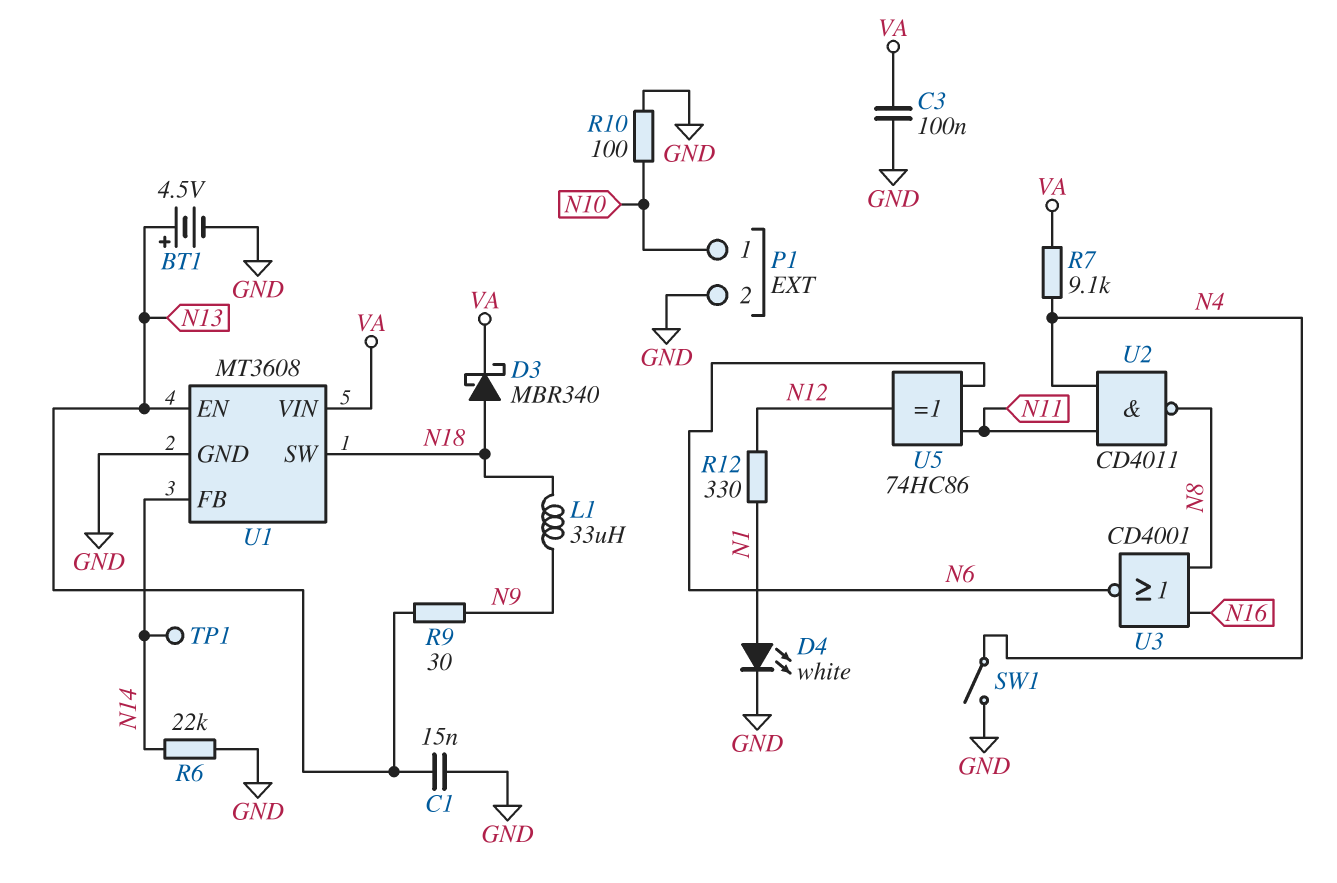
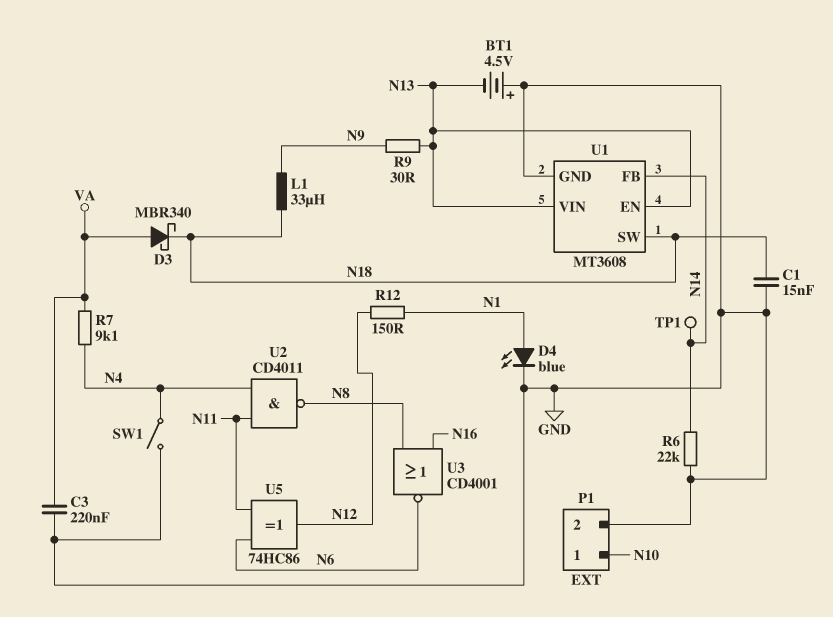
BT1: 4.5V (plus N13, minus GND) -> 4.5V (plus GND, minus N13)
C1: 15nF (GND, N13) -> 15nF (GND, N18)
C3: 100nF (GND, VA) -> 220nF (GND, VA)
D3: schottky MBR340 (A N18, K VA) -> schottky MBR340 (A VA, K N18)
D4: LED white (A N1, K GND) -> LED blue (A N1, K GND)
R10: 100 (GND, N10) -> none
R12: 330 (N1, N12) -> 150 (N1, N12)
U1 pin VIN: VA -> N13

